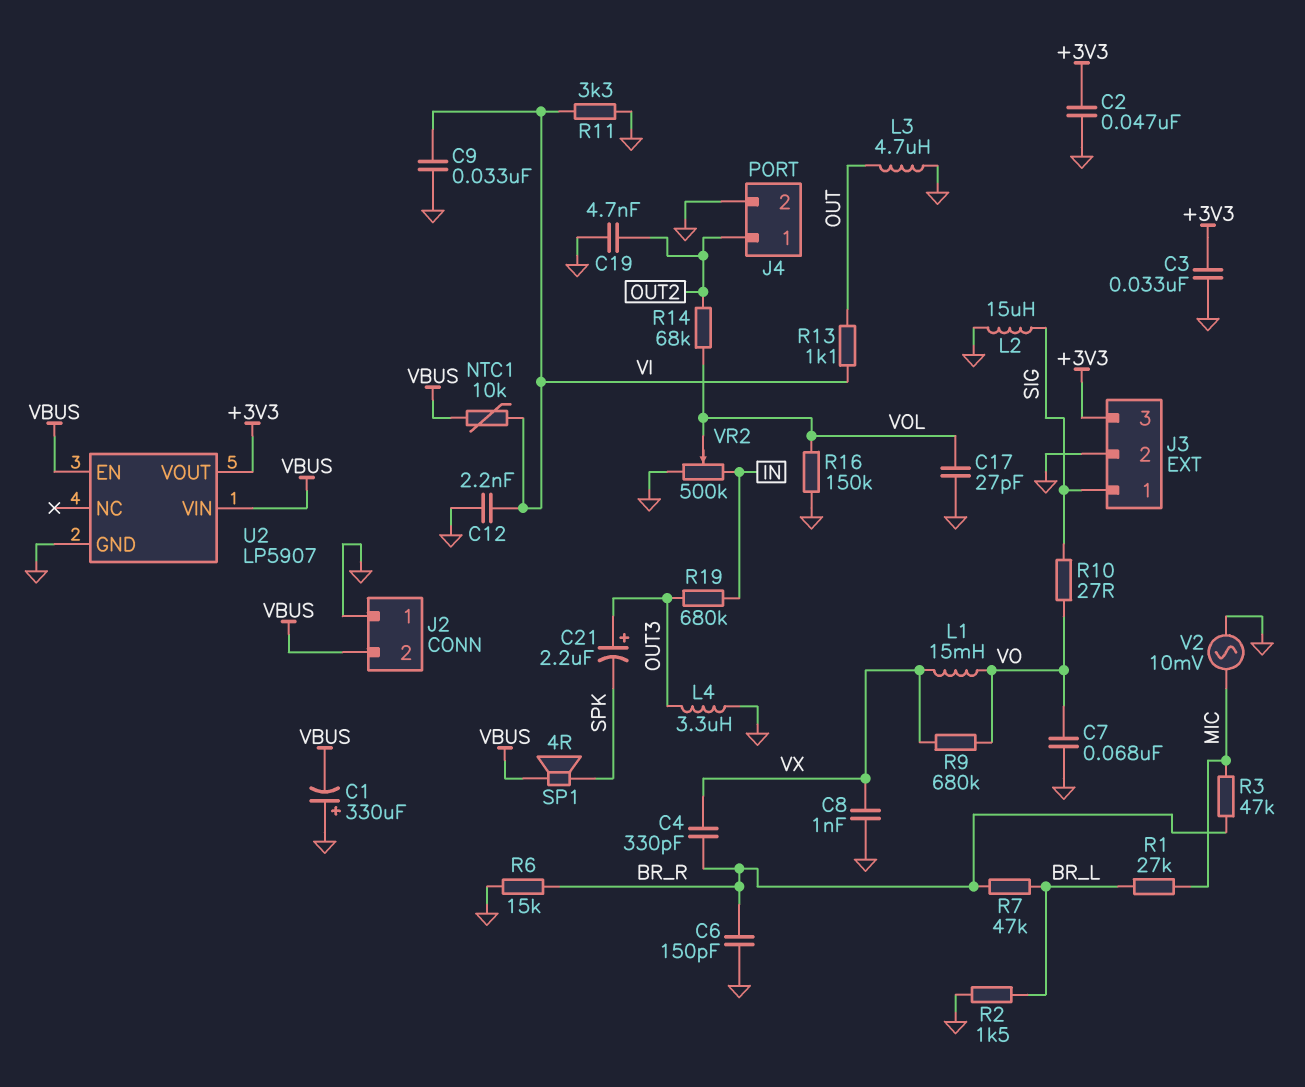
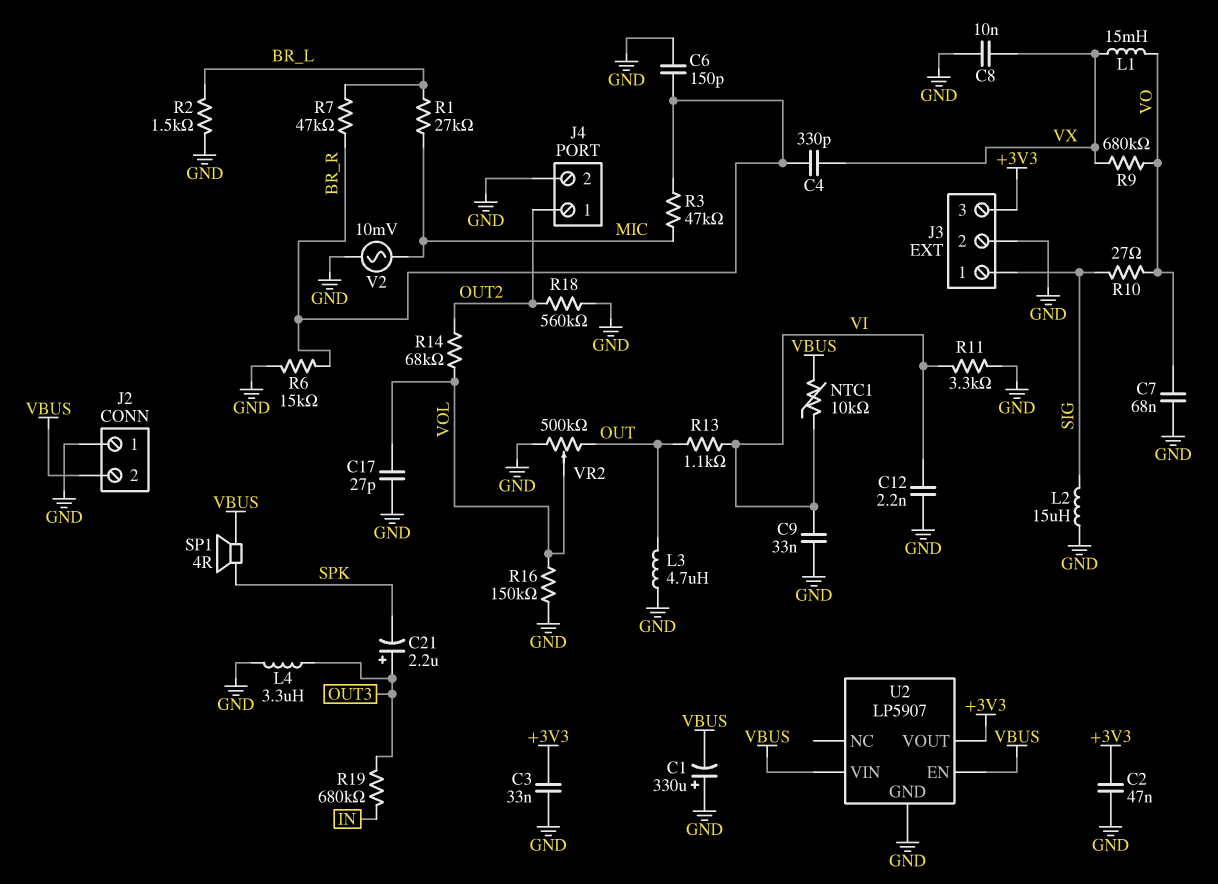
C8: 1nF (GND, VX) -> 10nF (GND, VX)
C19: 4.7nF (GND, OUT2) -> none
R18: none -> 560k (GND, OUT2)
VR2: 500k (GND, IN, wiper VOL) -> 500k (GND, OUT, wiper VOL)

